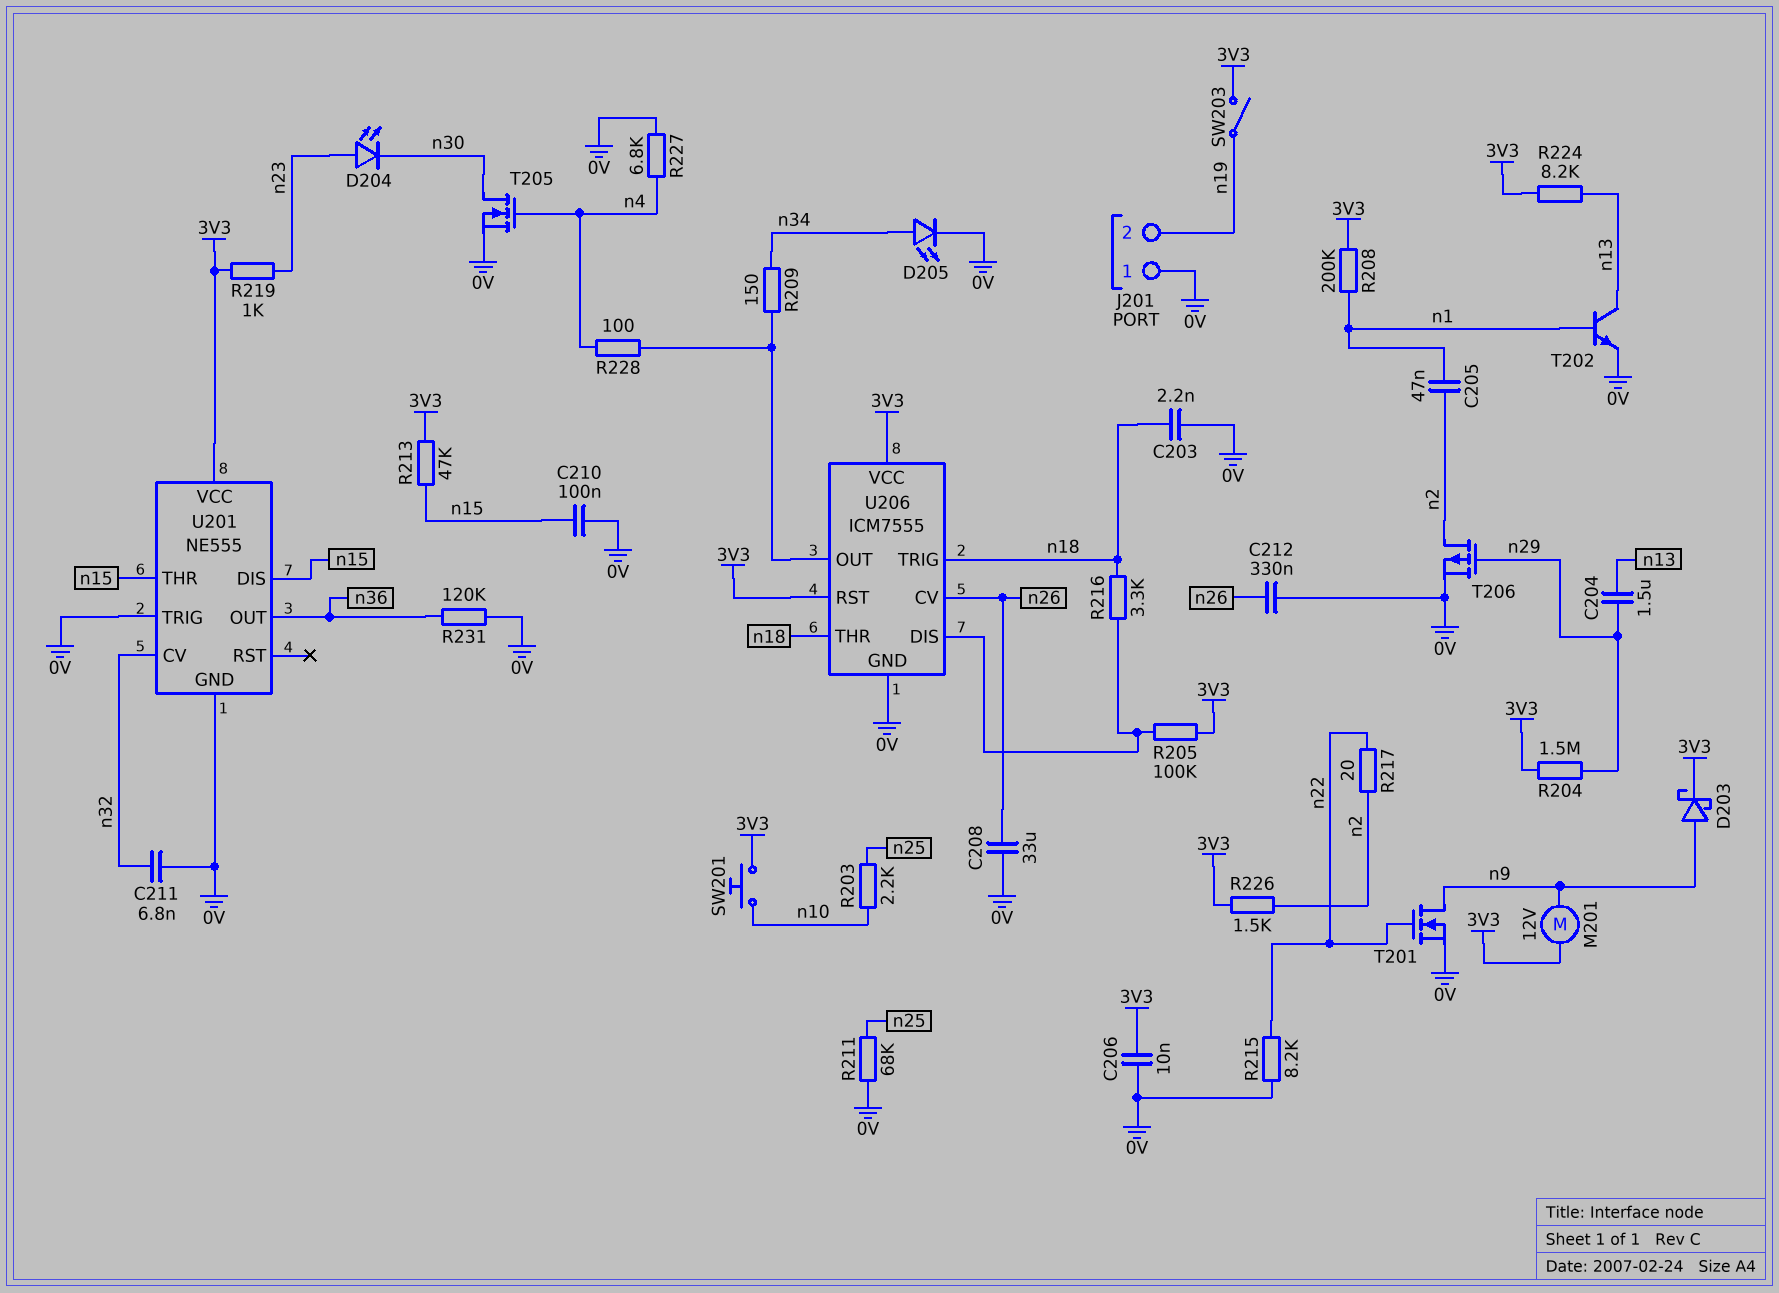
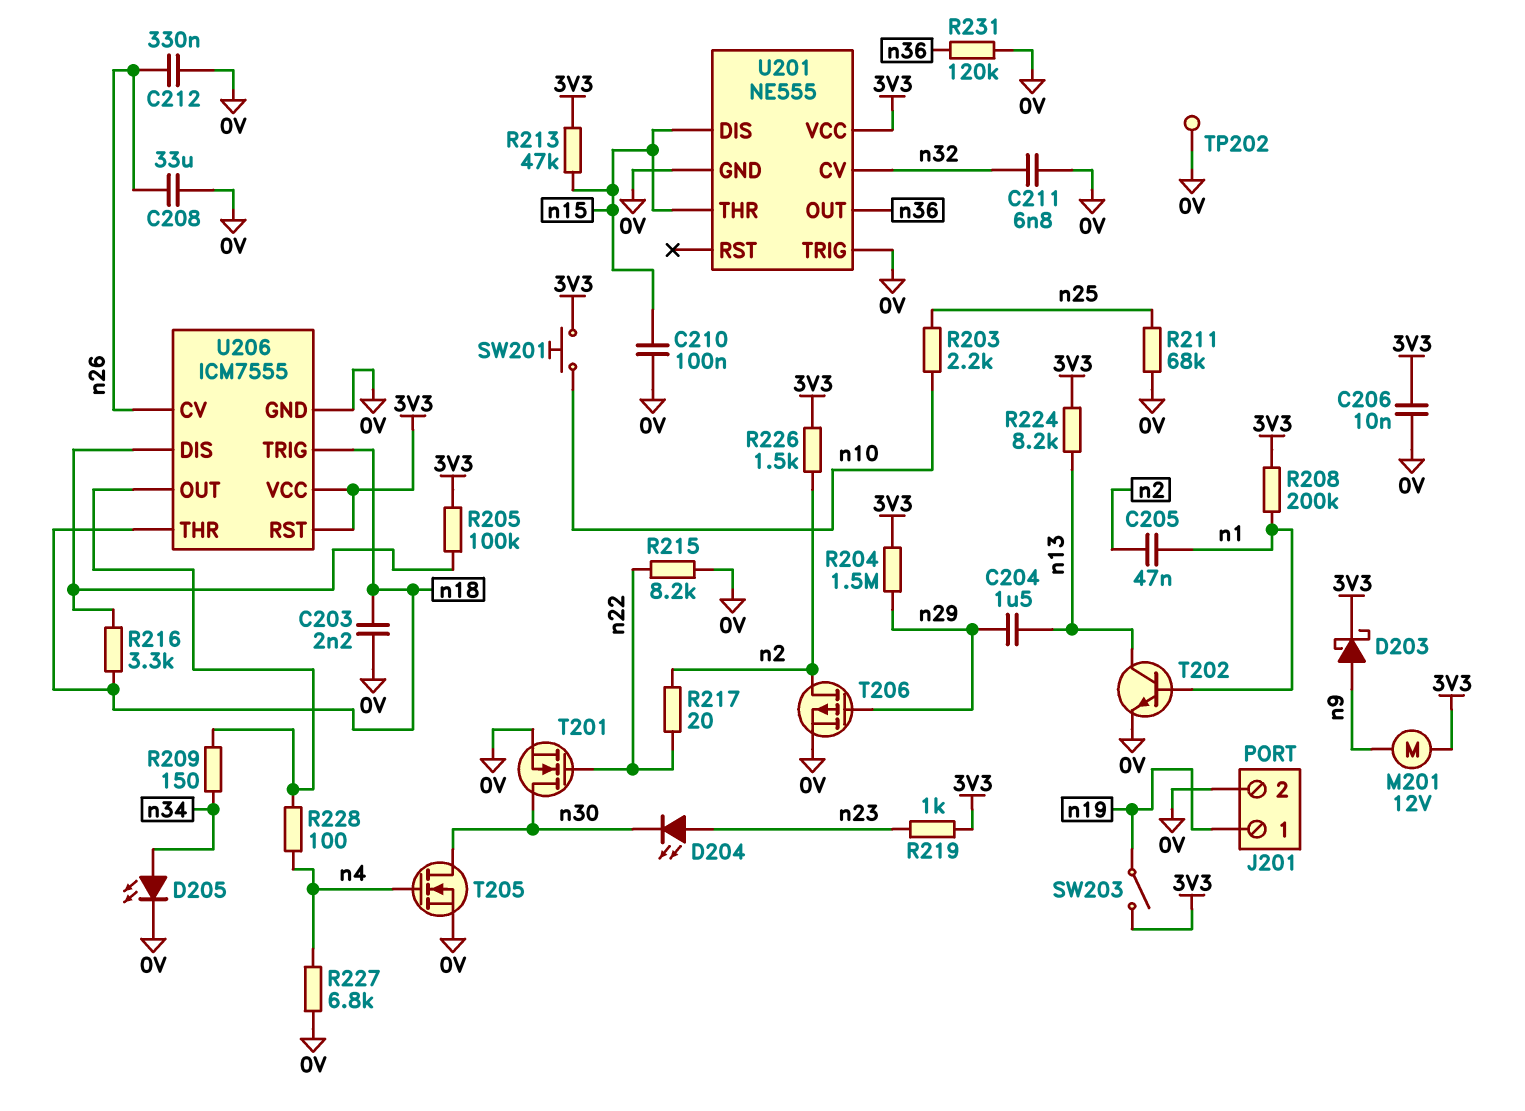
J201 pin 1: 0V -> n19
J201 pin 2: n19 -> 0V
T201: NMOS (G n22, D n9, S 0V) -> NMOS (G n22, D n30, S 0V)
TP202: none -> test point (0V)

